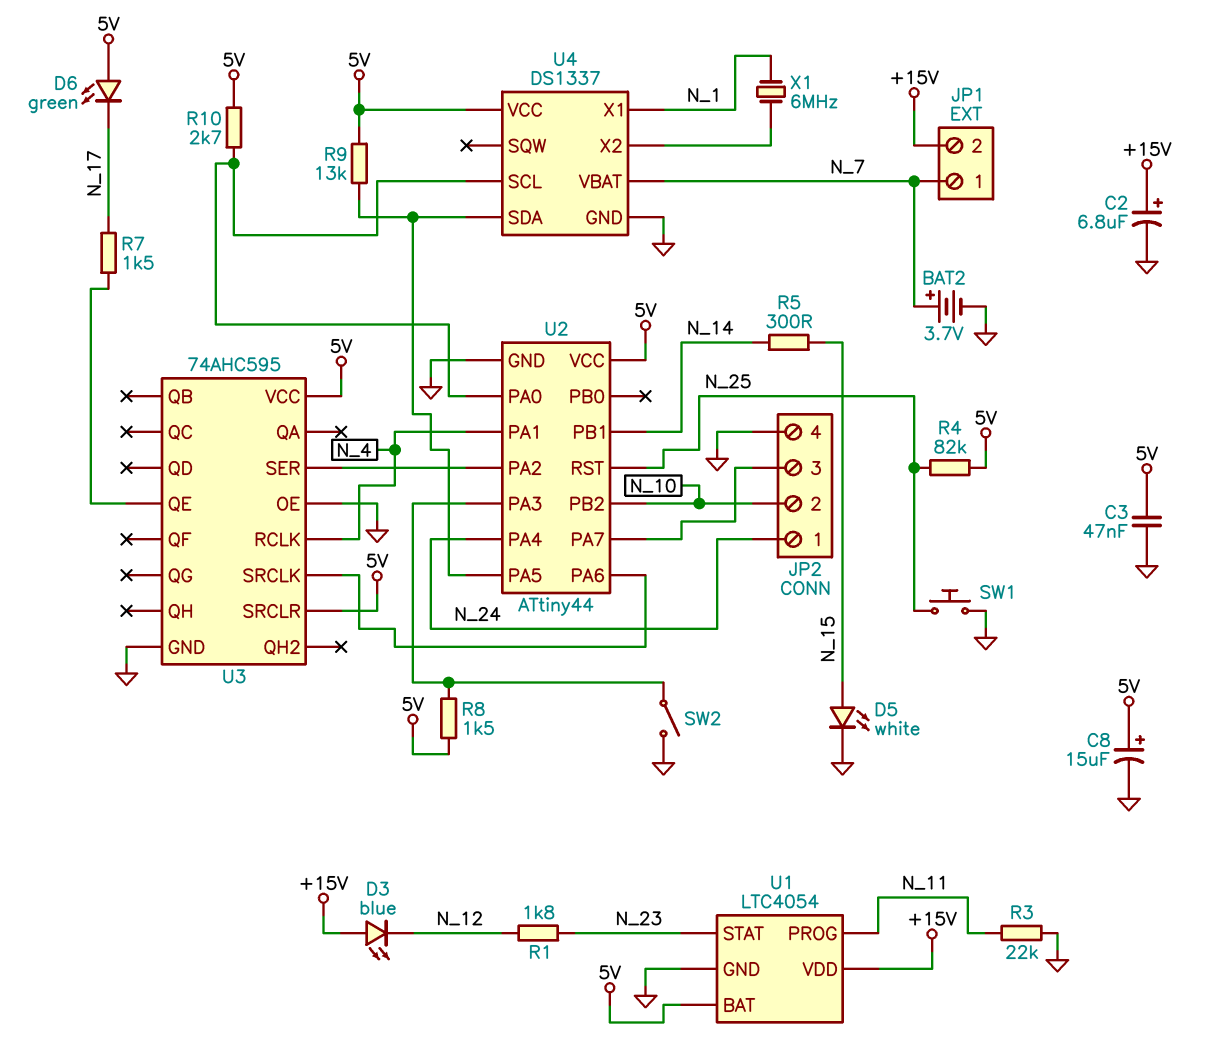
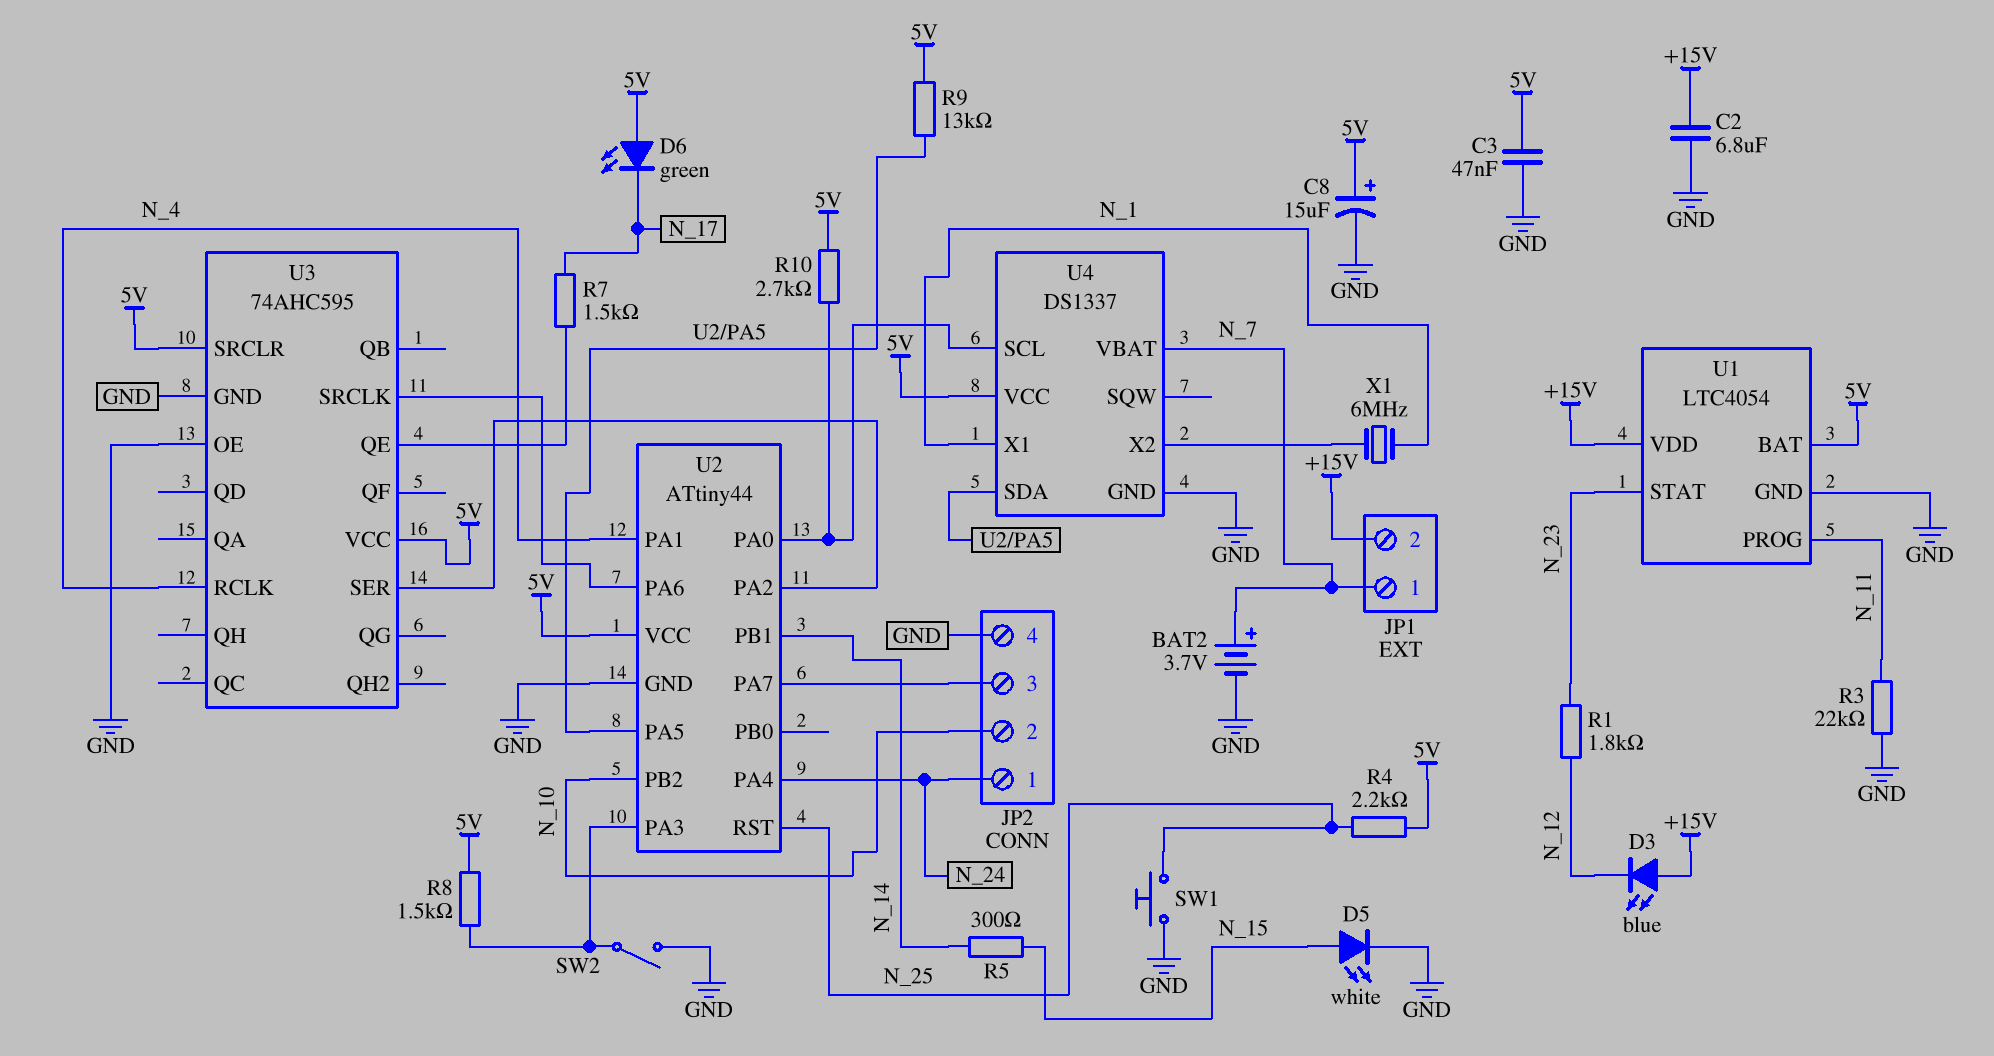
C2: 6.8uF (plus +15V, minus GND) -> 6.8uF (+15V, GND)
R4: 82k (5V, N_25) -> 2.2k (5V, N_25)

